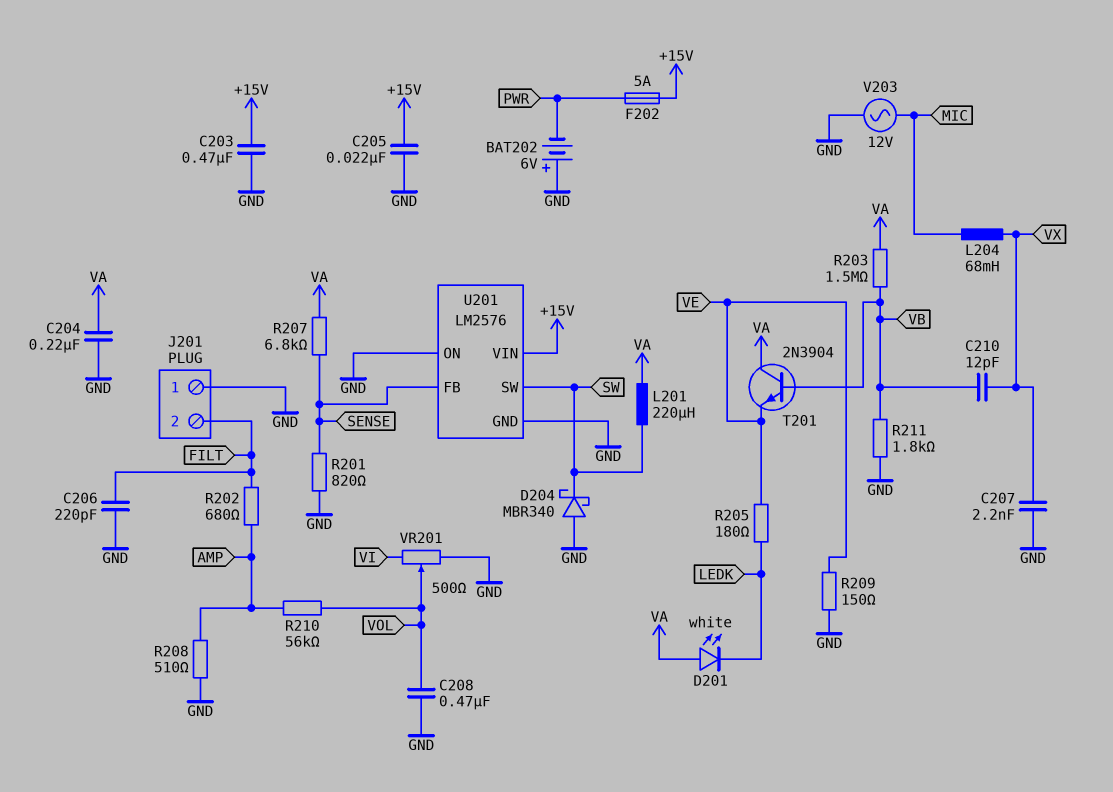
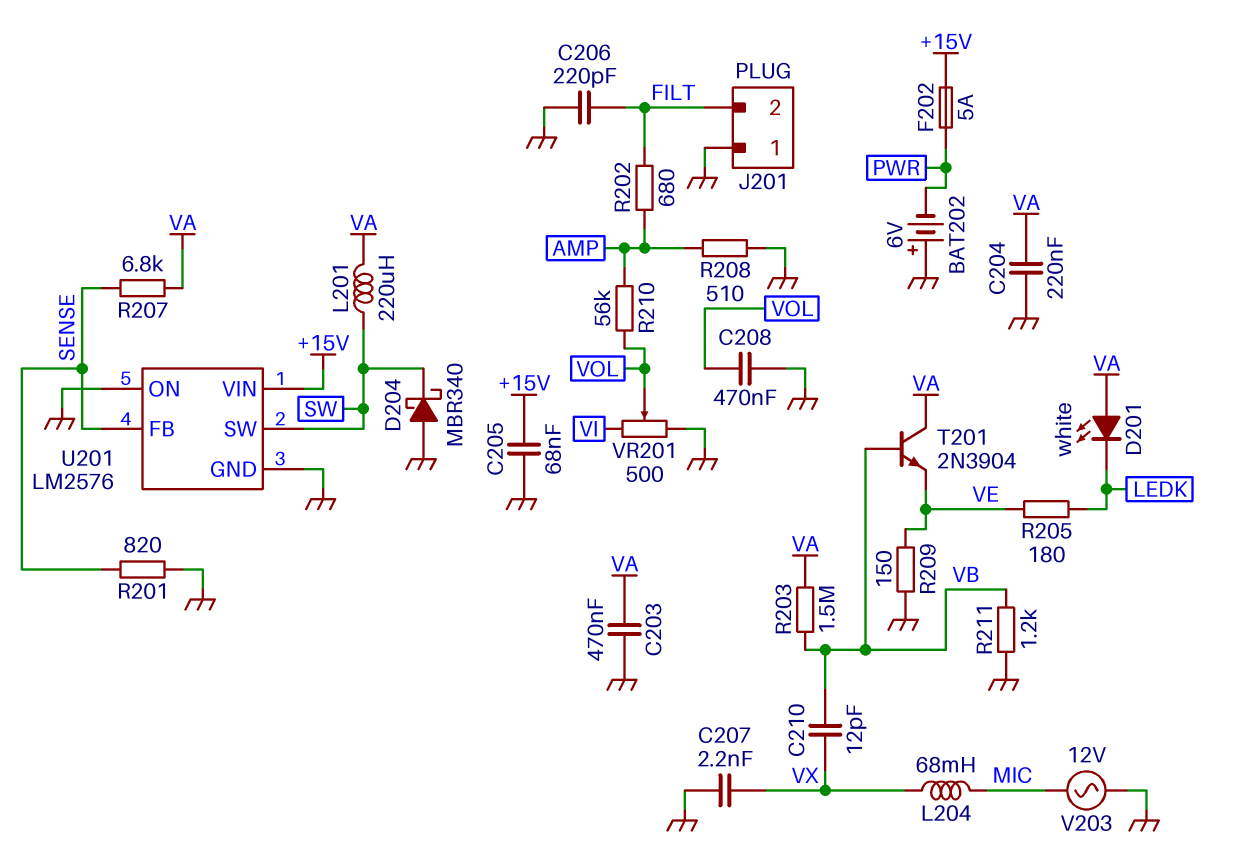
C203: 470nF (+15V, GND) -> 470nF (GND, VA)
C205: 22nF (+15V, GND) -> 68nF (+15V, GND)
R211: 1.8k (GND, VB) -> 1.2k (GND, VB)

